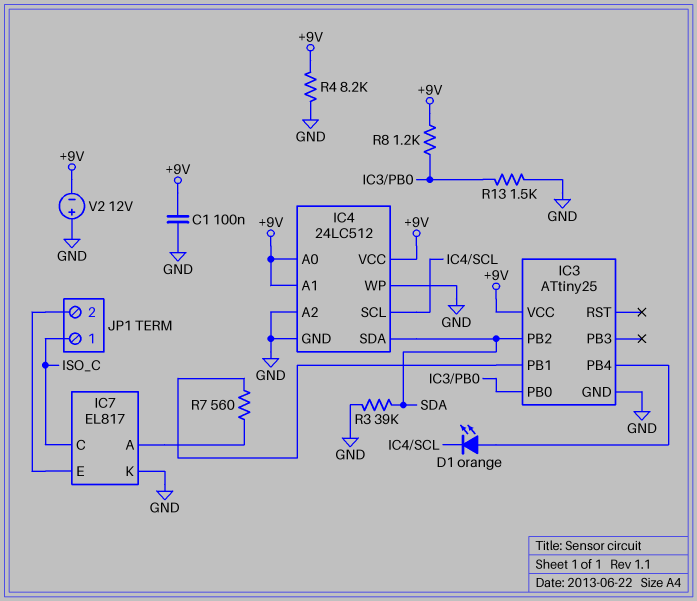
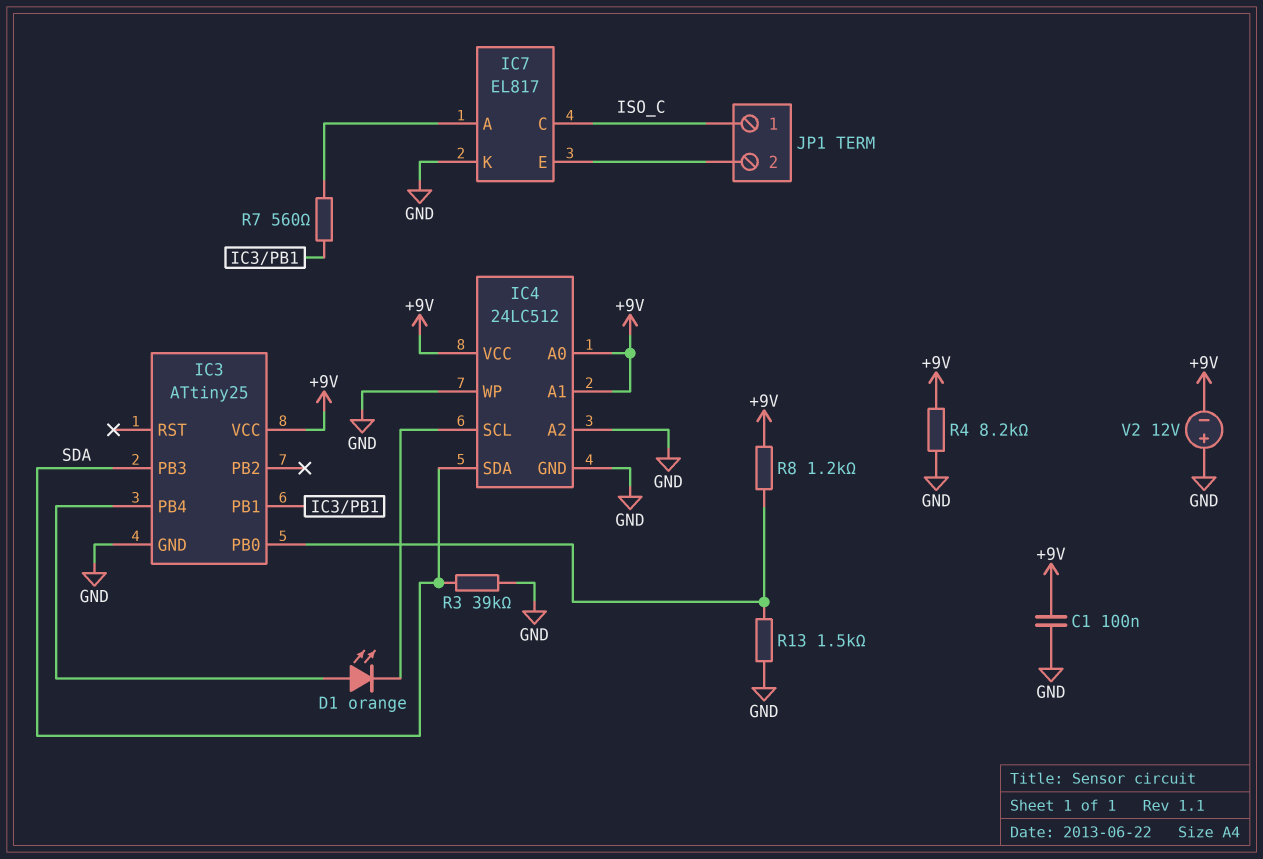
IC3 pin PB2: SDA -> none
IC3 pin PB3: none -> SDA

